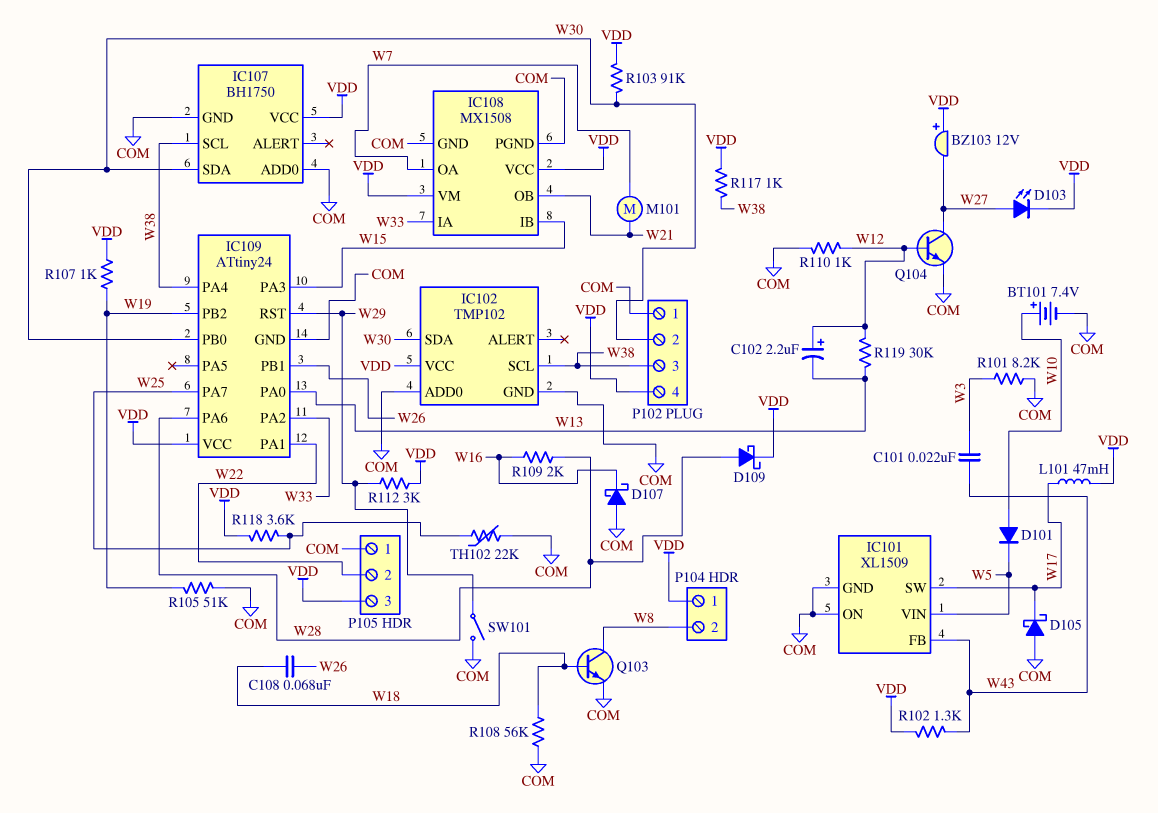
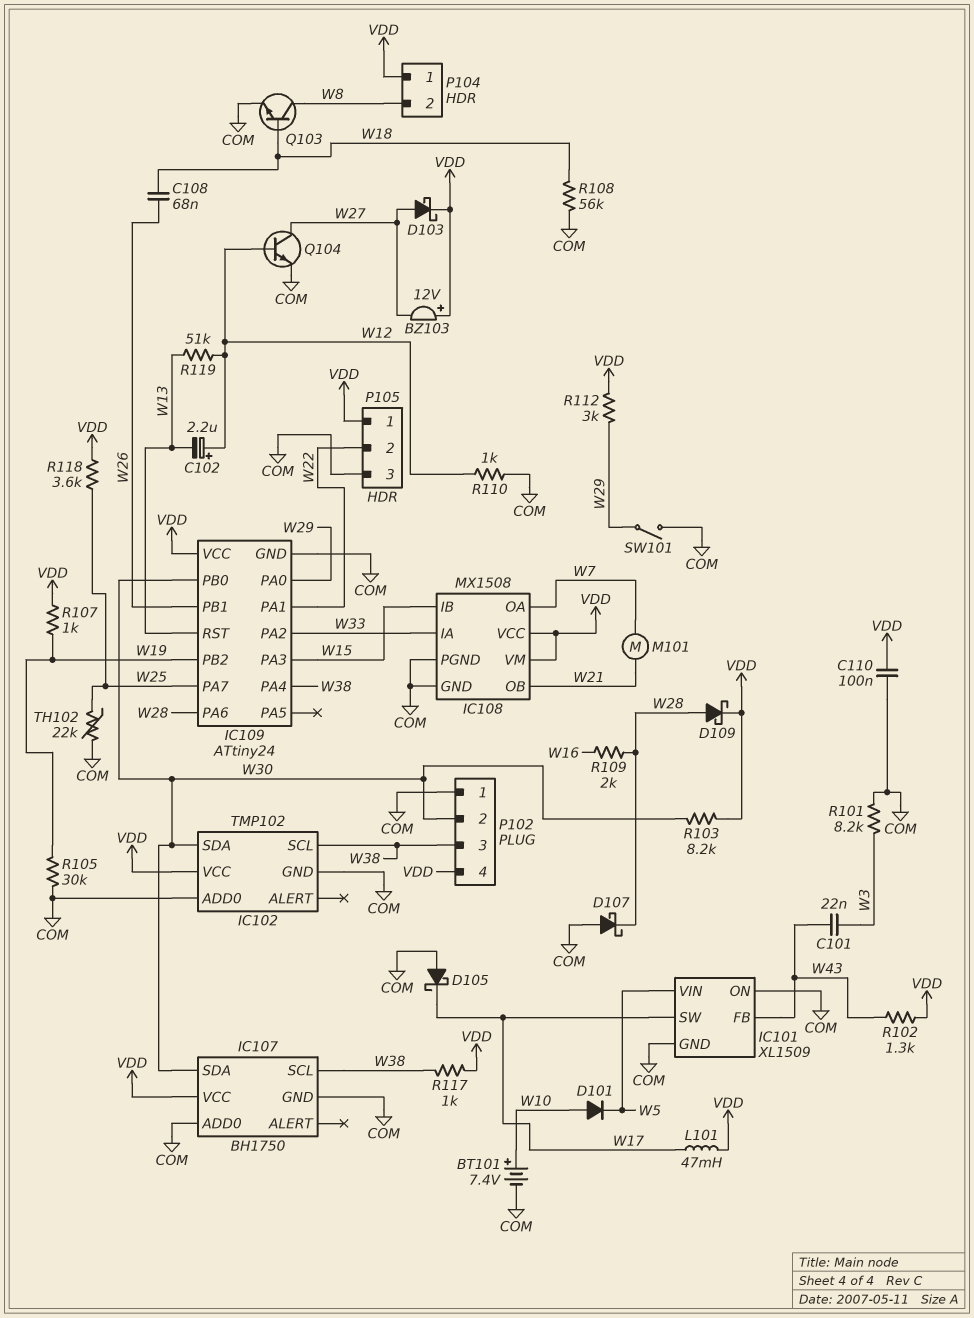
C110: none -> 100nF (COM, VDD)
D103: LED (A W27, K VDD) -> schottky (A W27, K VDD)
D107: schottky (A COM, K W16) -> schottky (A COM, K W28)
IC109 pin PA0: W13 -> W29
IC109 pin RST: W29 -> W13
P105 pin 1: COM -> VDD
P105 pin 3: VDD -> COM
R103: 91k (VDD, W30) -> 8.2k (VDD, W30)
R105: 51k (COM, W19) -> 30k (COM, W19)
R119: 30k (W12, W13) -> 51k (W12, W13)

